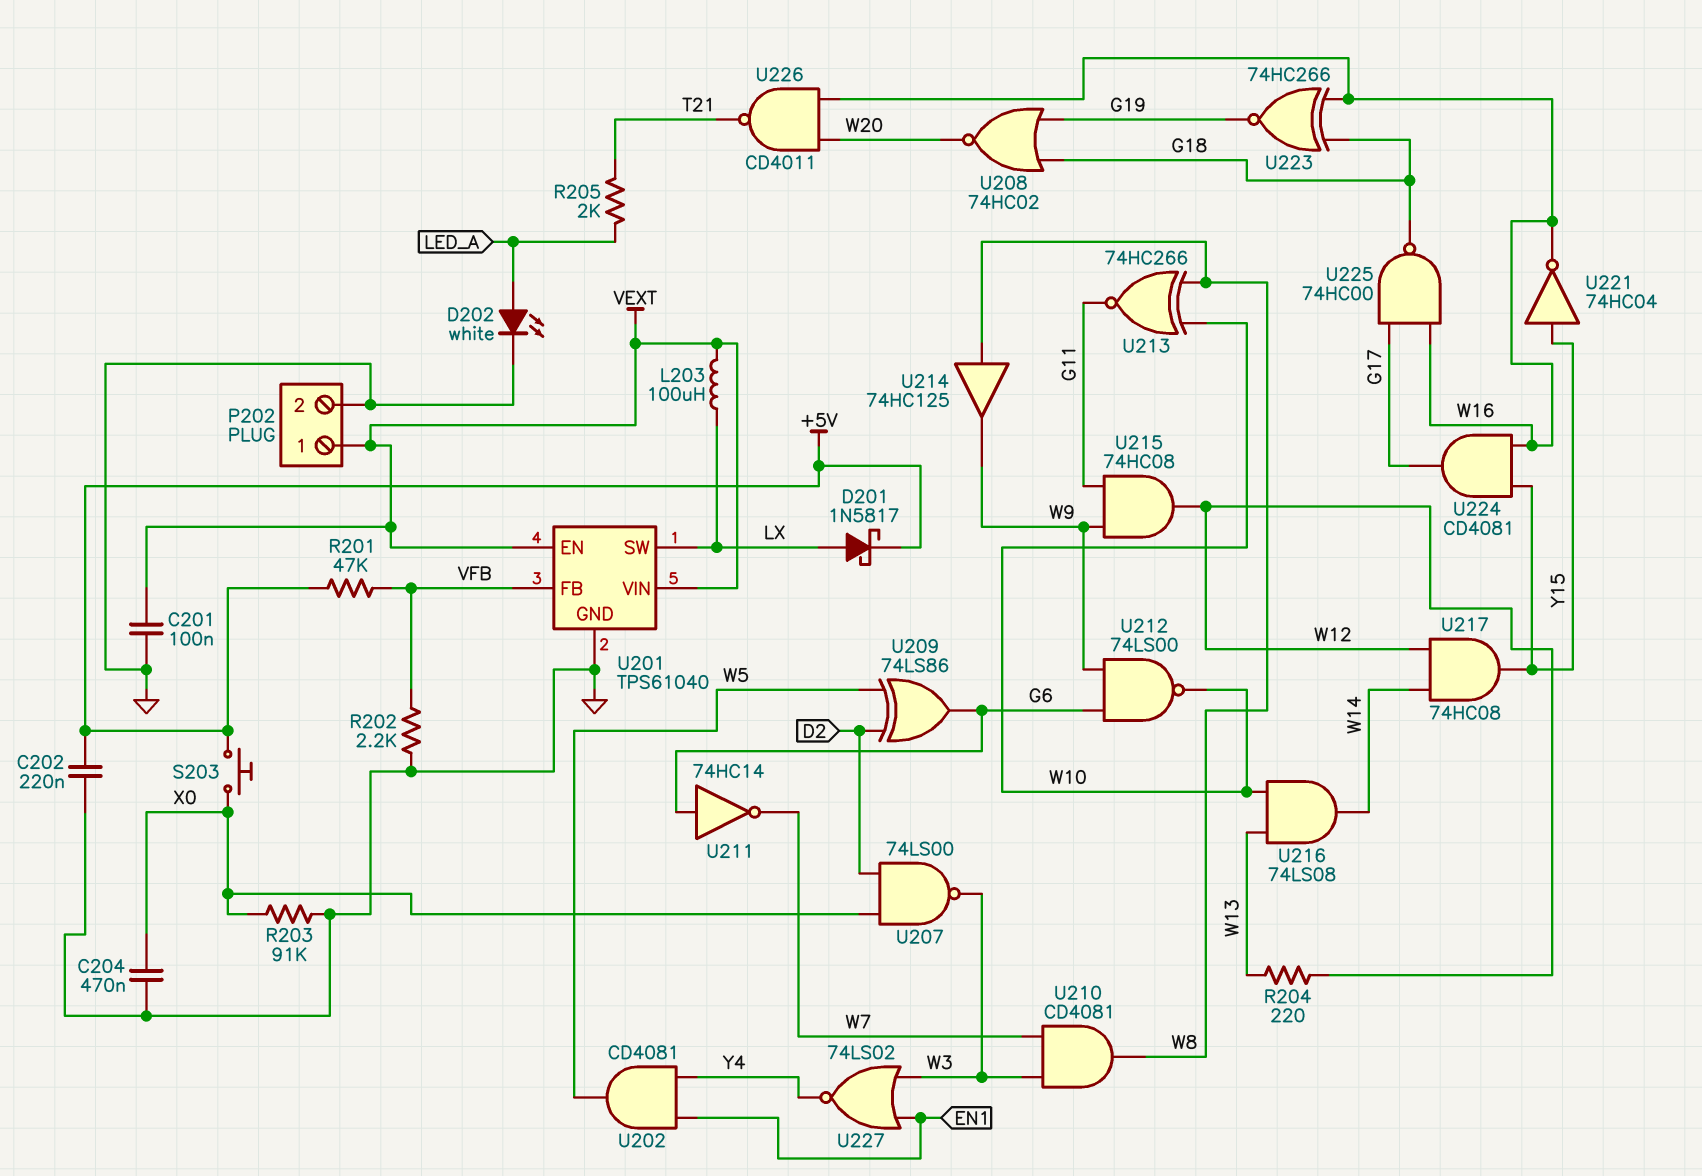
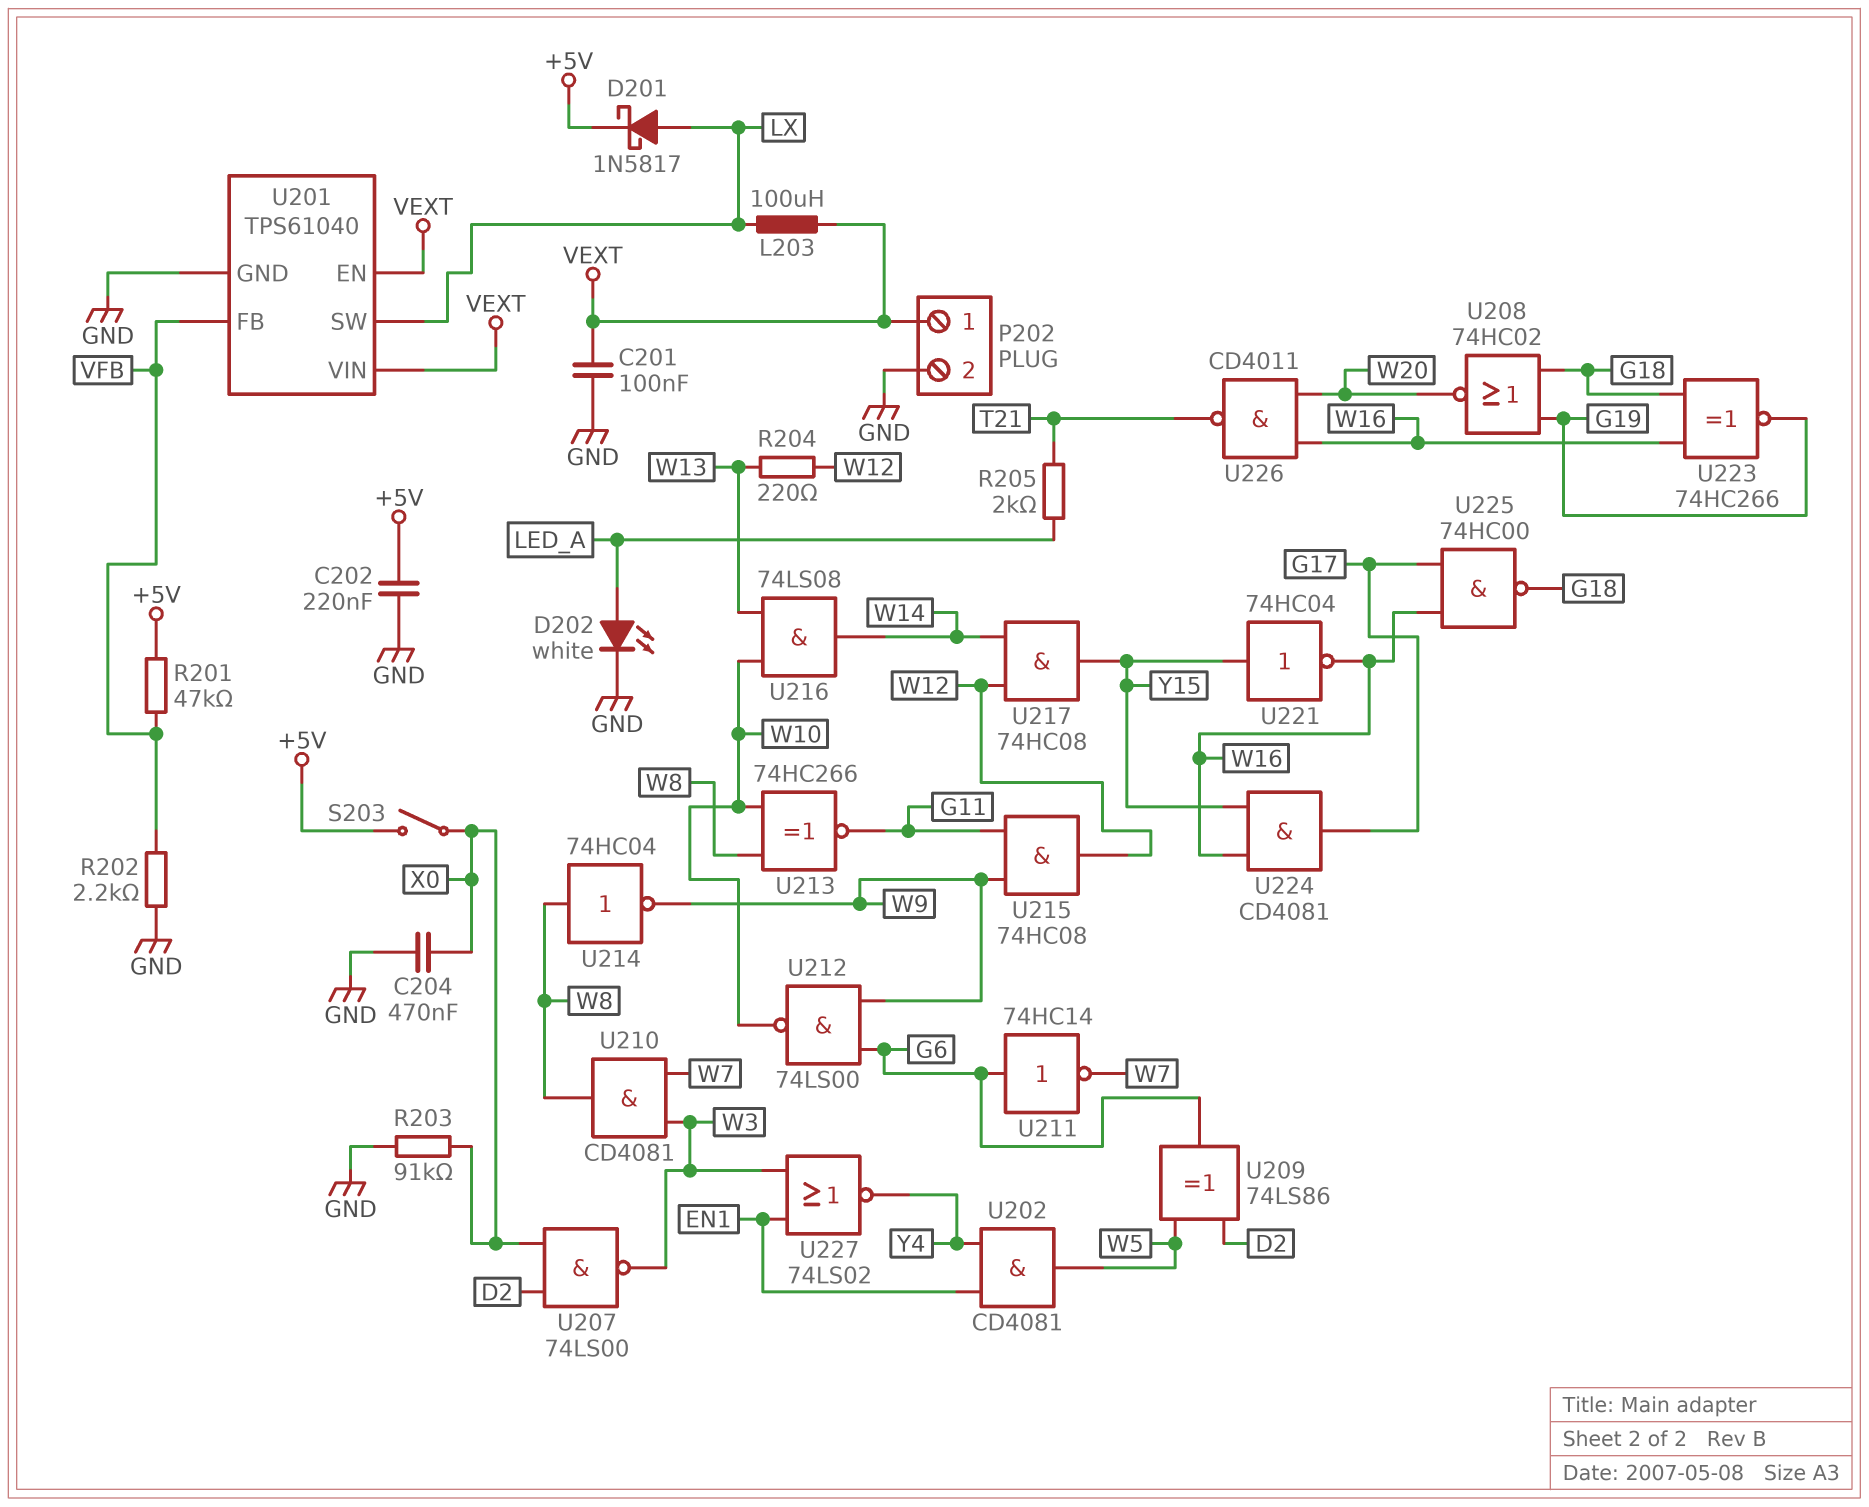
S203: button (+5V, X0) -> switch (+5V, X0)
U214: buffer 74HC125 (in W8, out W9) -> NOT 74HC04 (in W8, out W9)

